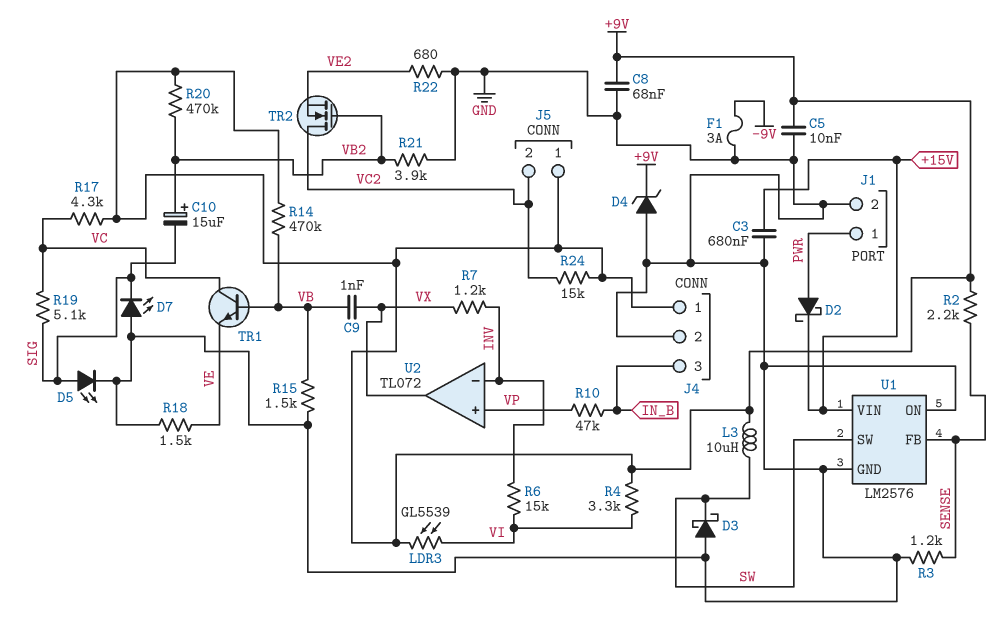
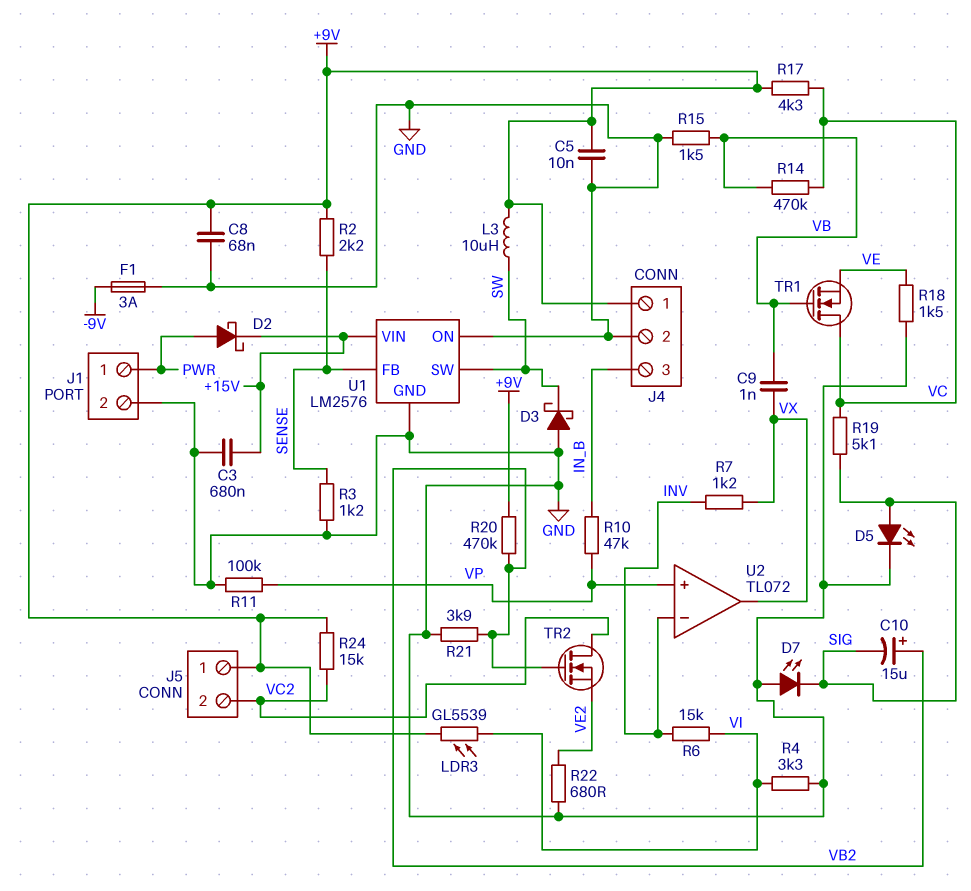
D4: zener (A GND, K +9V) -> none
R4: 3.3k (+9V, VI) -> 3.3k (GND, VI)
R11: none -> 100k (GND, VP)
R14: 470k (+9V, VB) -> 470k (VB, VC)
TR1: NPN (B VB, C VC, E VE) -> NMOS (G VB, D VC, S VE)

